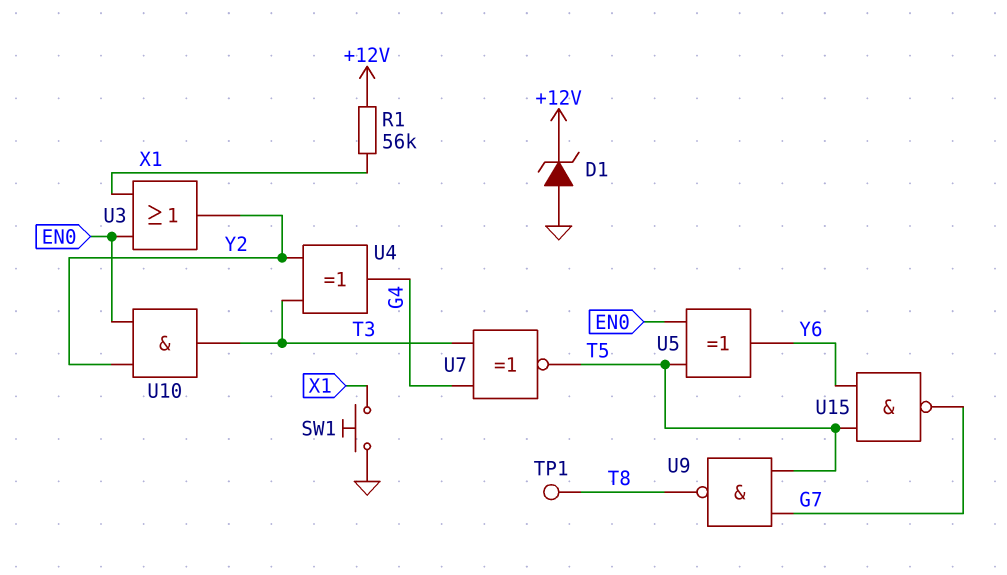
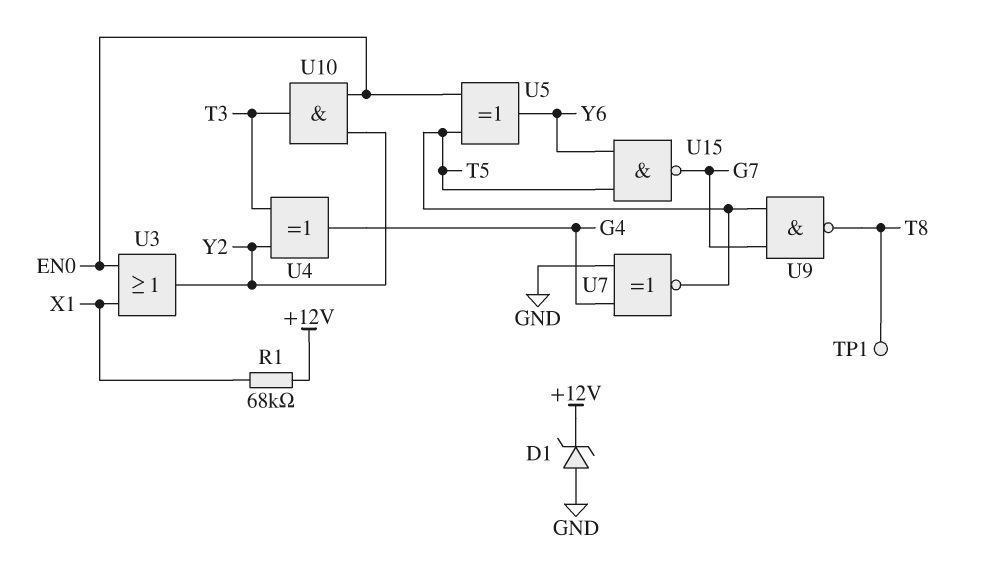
R1: 56k (+12V, X1) -> 68k (+12V, X1)
SW1: button (GND, X1) -> none
U7: XNOR (in G4, in T3, out T5) -> XNOR (in G4, in GND, out T5)

